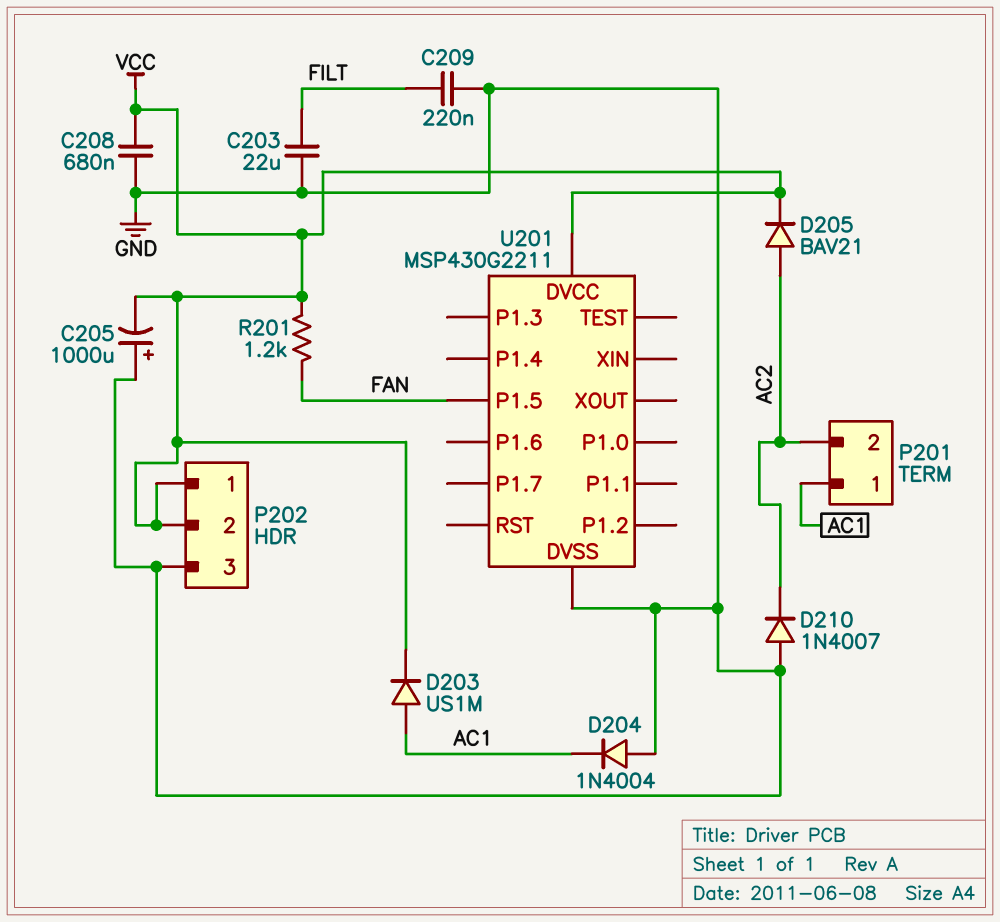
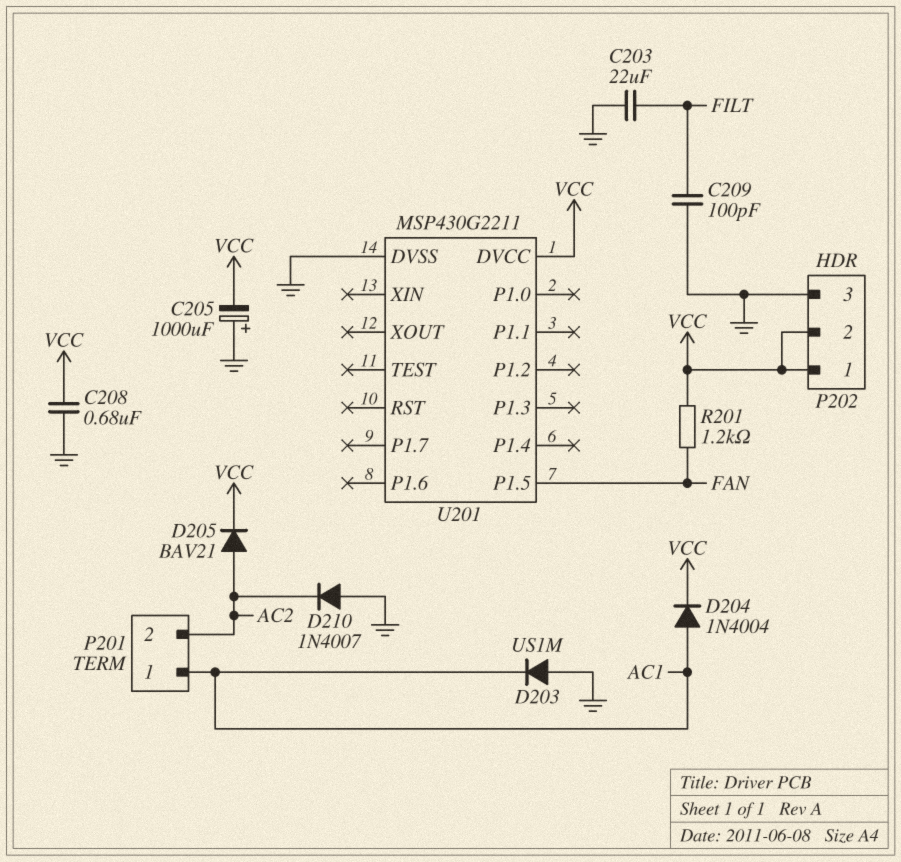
C209: 220nF (FILT, GND) -> 100pF (FILT, GND)
D203: diode US1M (A AC1, K VCC) -> diode US1M (A GND, K AC1)
D204: diode 1N4004 (A GND, K AC1) -> diode 1N4004 (A AC1, K VCC)

